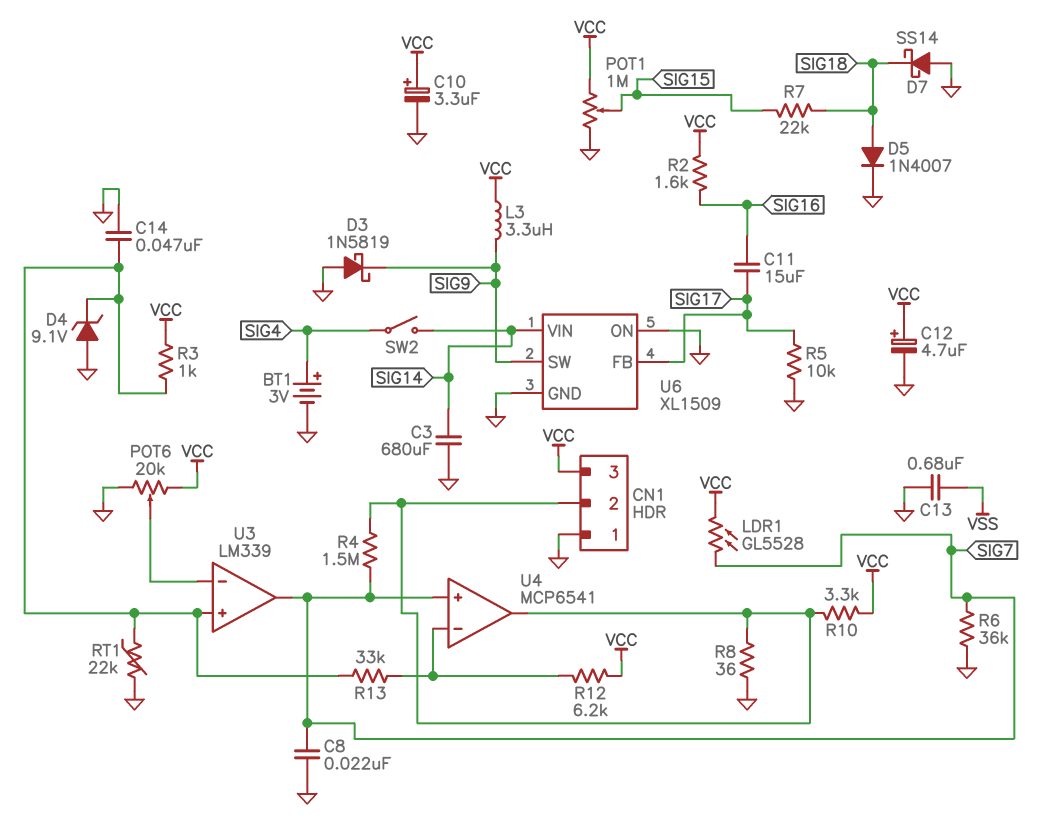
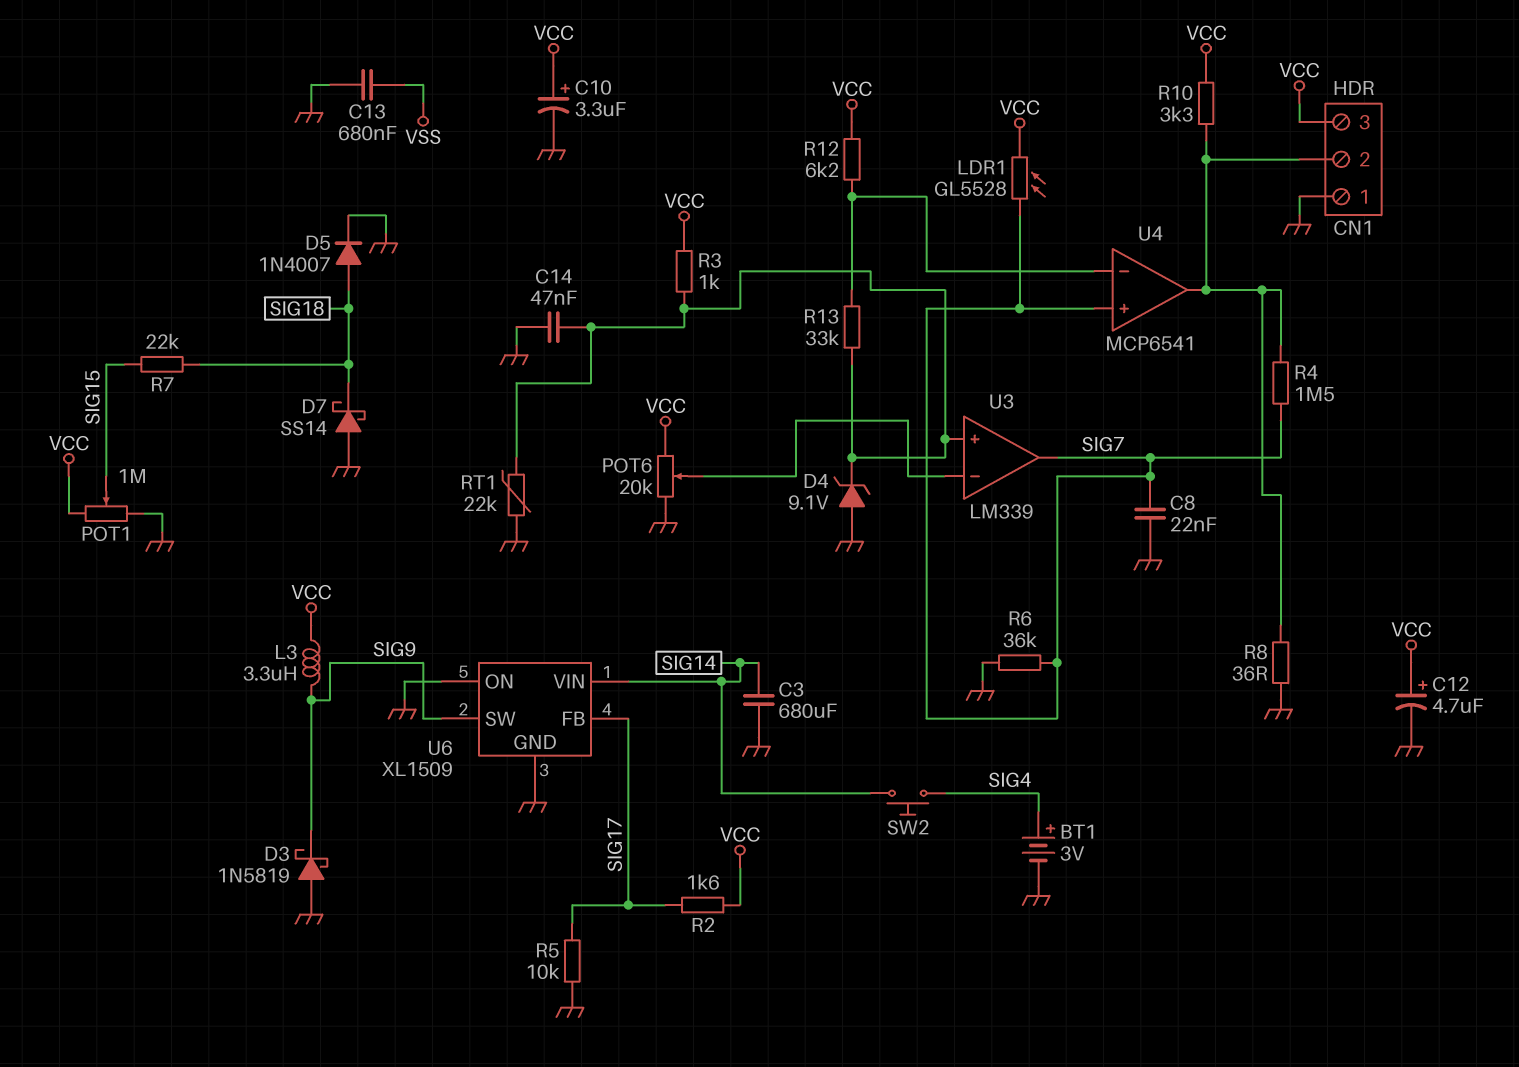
C11: 15uF (SIG16, SIG17) -> none
R2: 1.6k (SIG16, VCC) -> 1.6k (SIG17, VCC)
SW2: switch (SIG4, SIG14) -> button (SIG4, SIG14)

